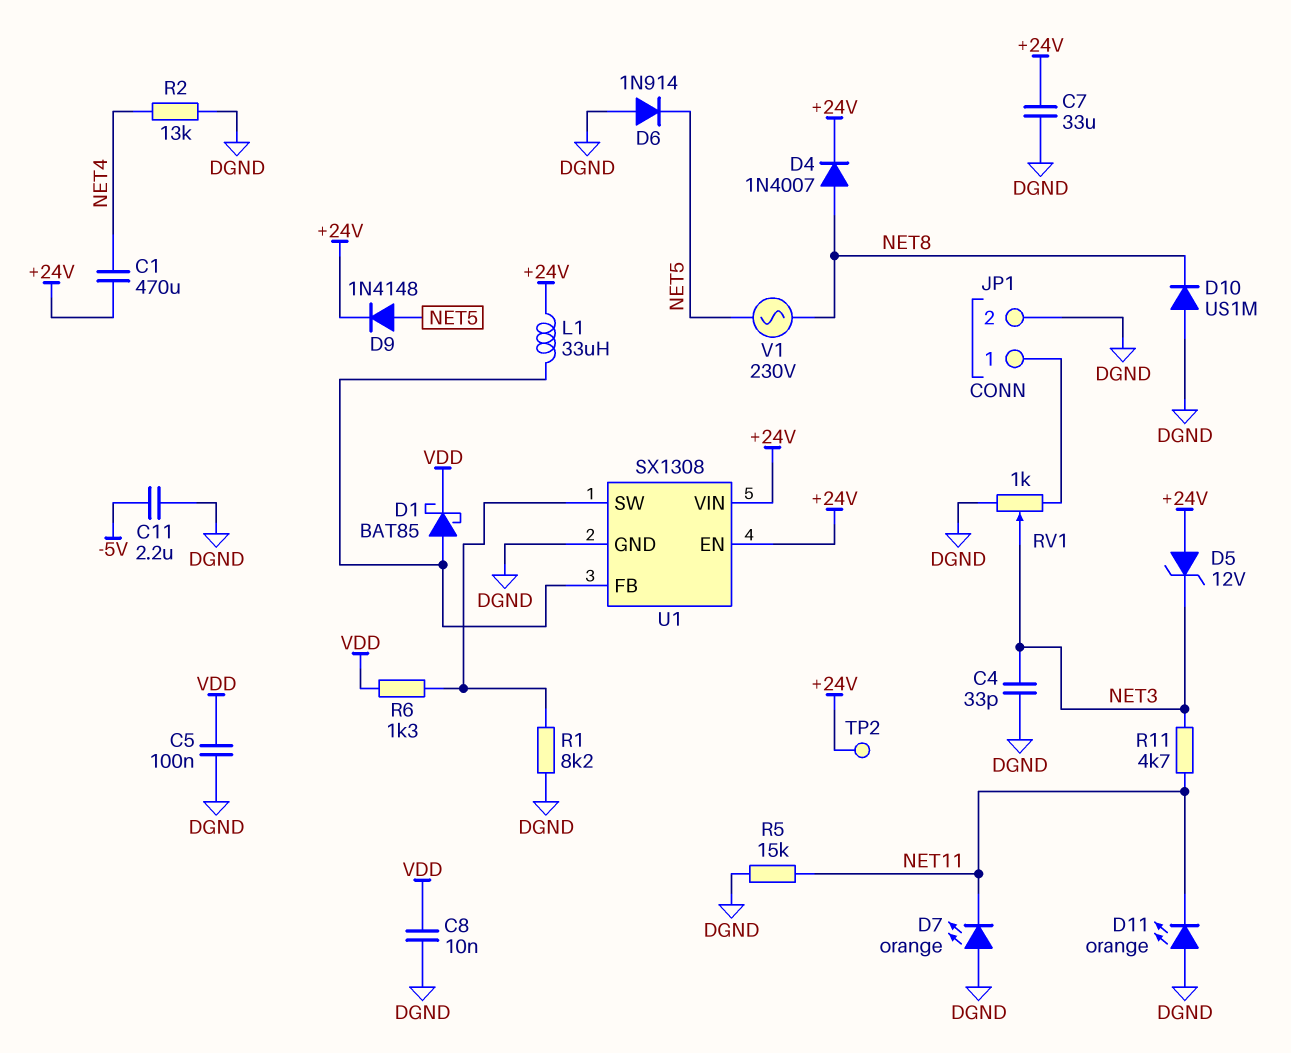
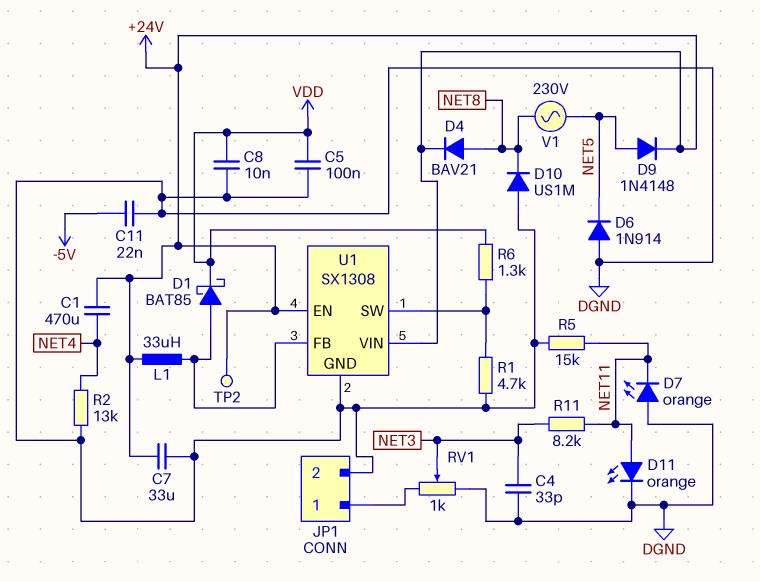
C11: 2.2uF (-5V, DGND) -> 22nF (-5V, DGND)
D4: diode 1N4007 (A NET8, K +24V) -> diode BAV21 (A NET8, K +24V)
D5: zener 12V (A +24V, K NET3) -> none
D11: LED orange (A DGND, K NET11) -> LED orange (A NET11, K DGND)
R1: 8.2k (DGND, U1/SW) -> 4.7k (DGND, U1/SW)
R11: 4.7k (NET3, NET11) -> 8.2k (NET3, NET11)

